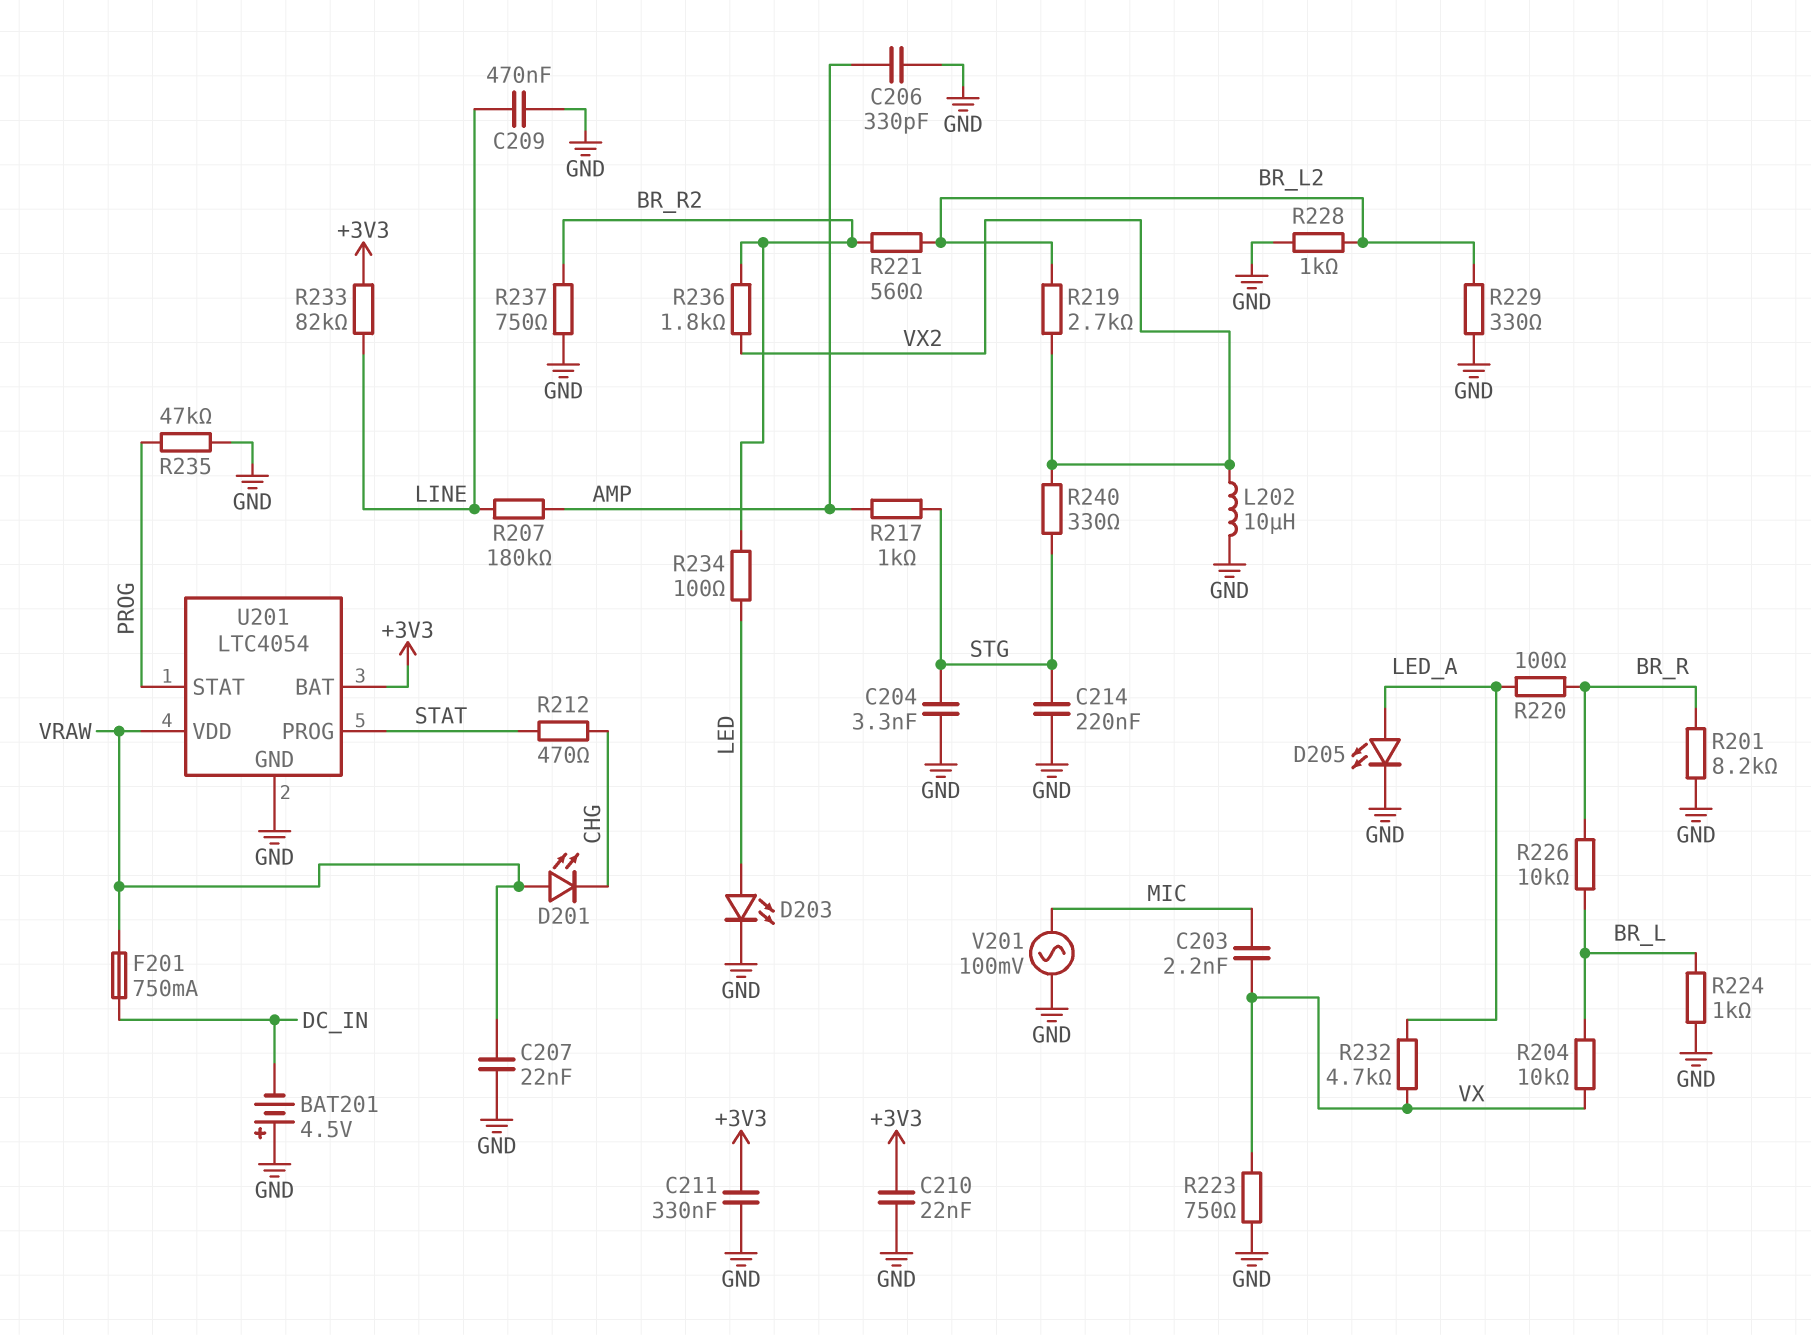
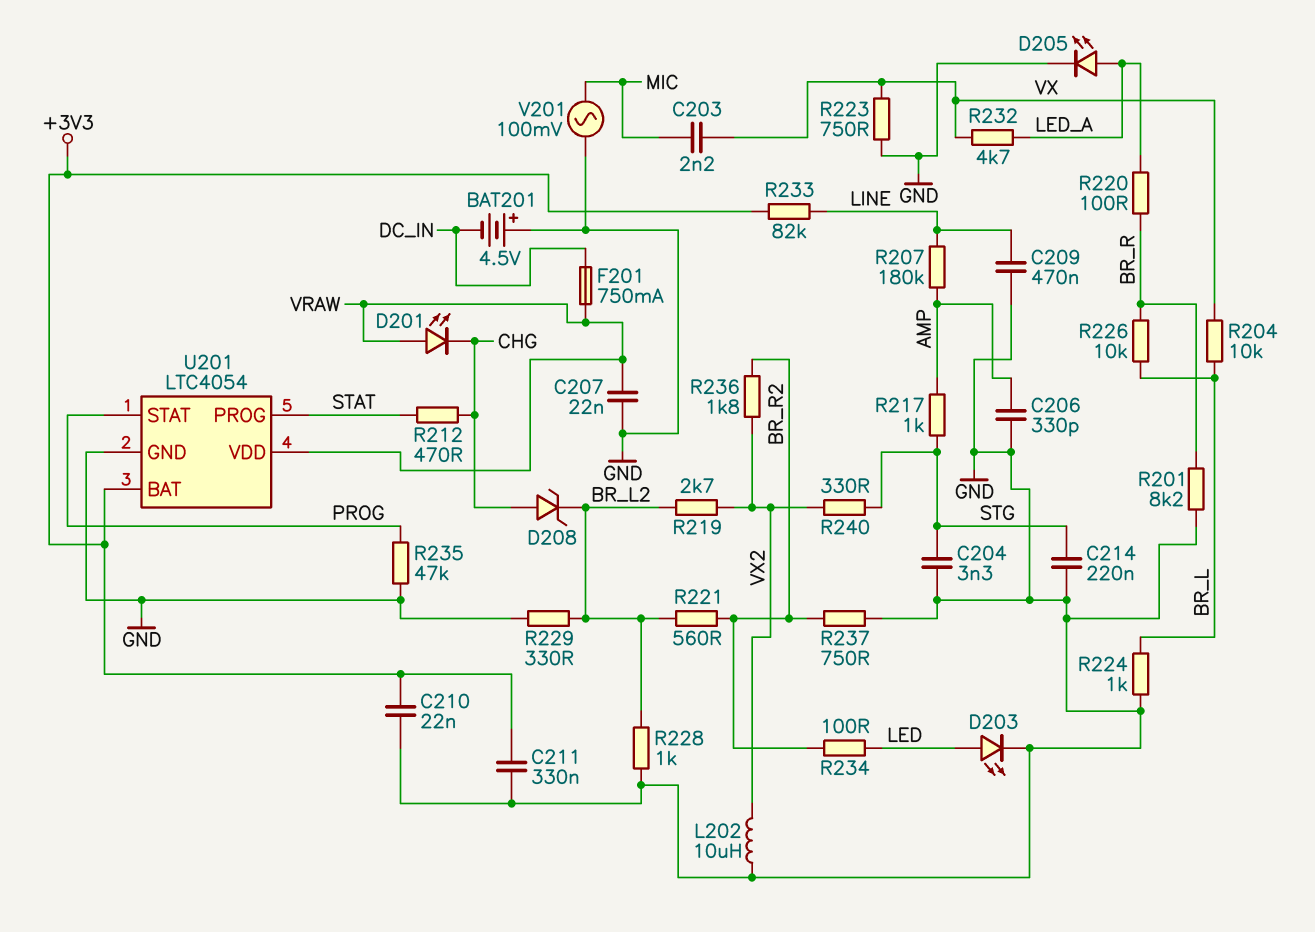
D208: none -> zener (A CHG, K BR_L2)

